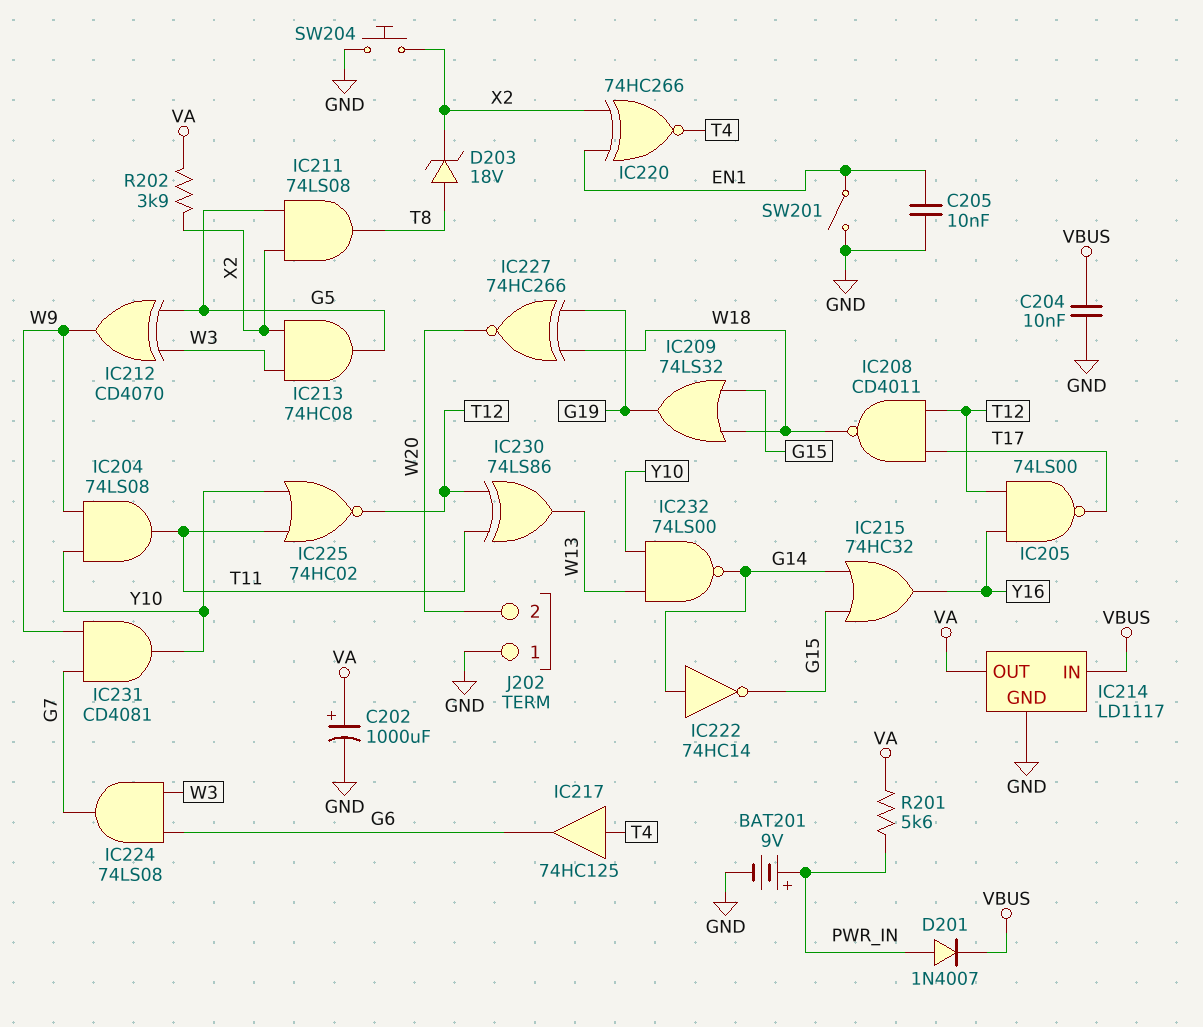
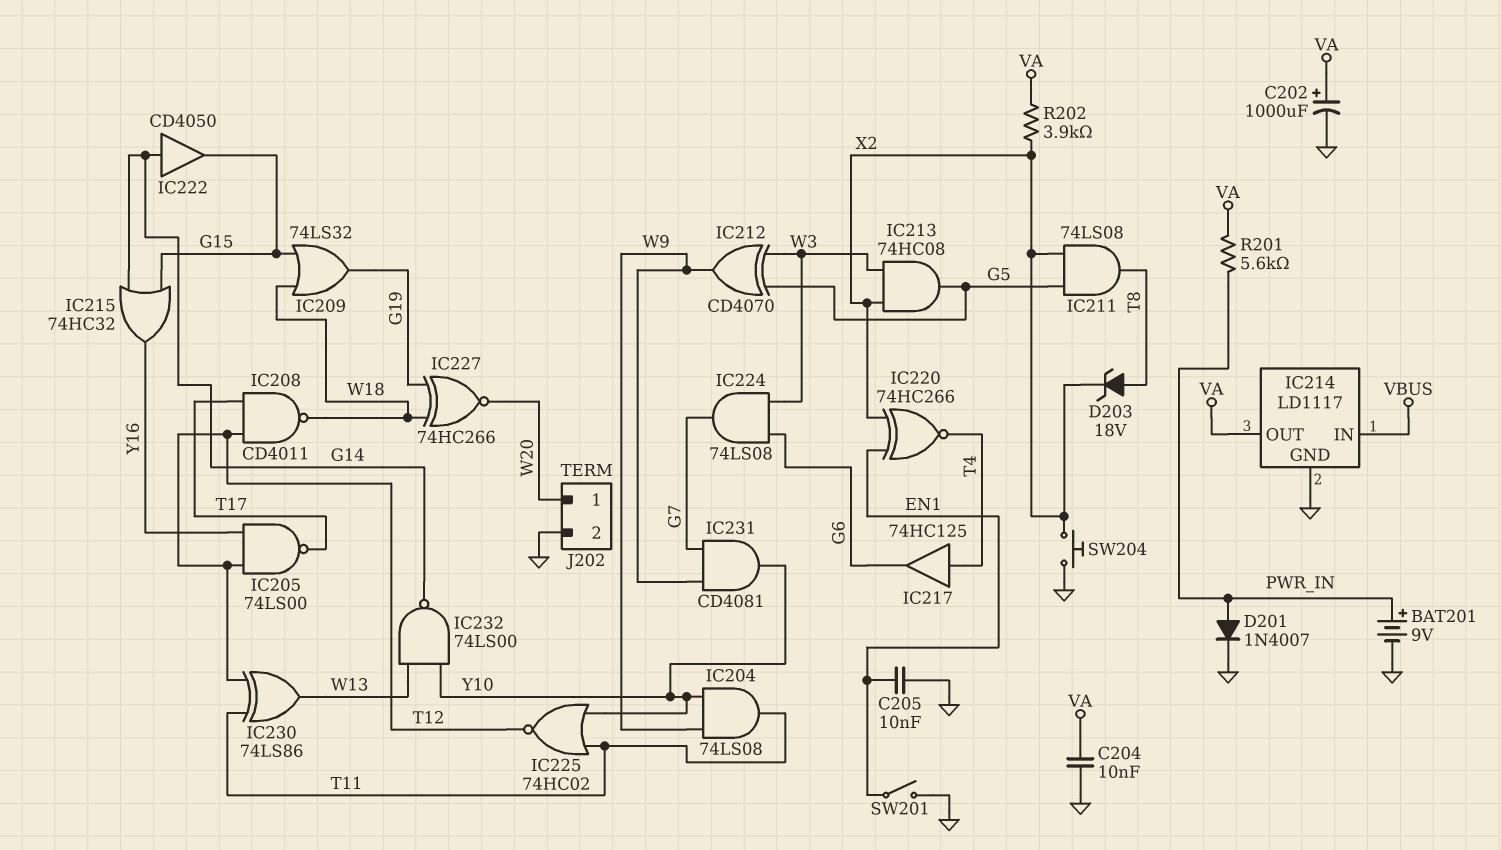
C204: 10nF (GND, VBUS) -> 10nF (GND, VA)
D201: diode 1N4007 (A PWR_IN, K VBUS) -> diode 1N4007 (A PWR_IN, K GND)
IC222: NOT 74HC14 (in G14, out G15) -> buffer CD4050 (in G14, out G15)
J202 pin 1: GND -> W20
J202 pin 2: W20 -> GND

